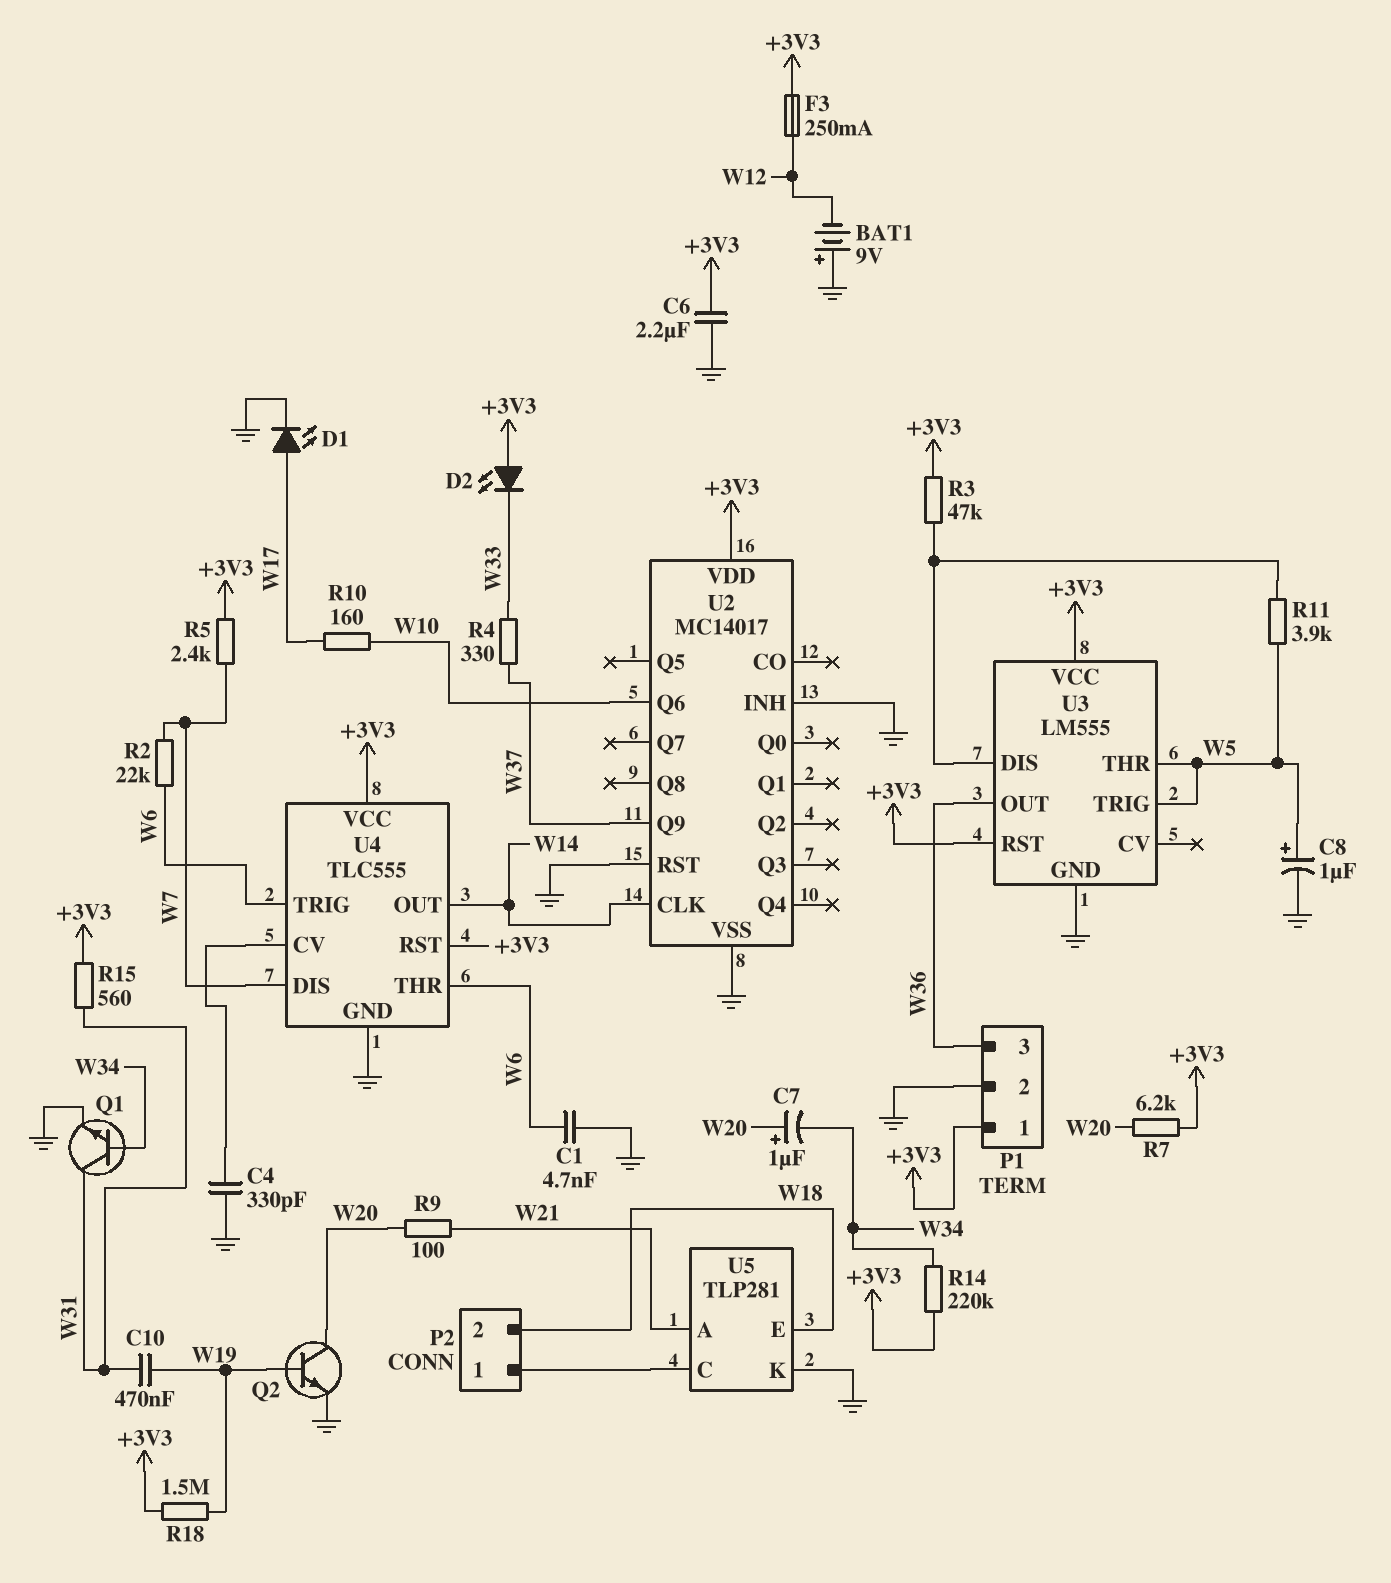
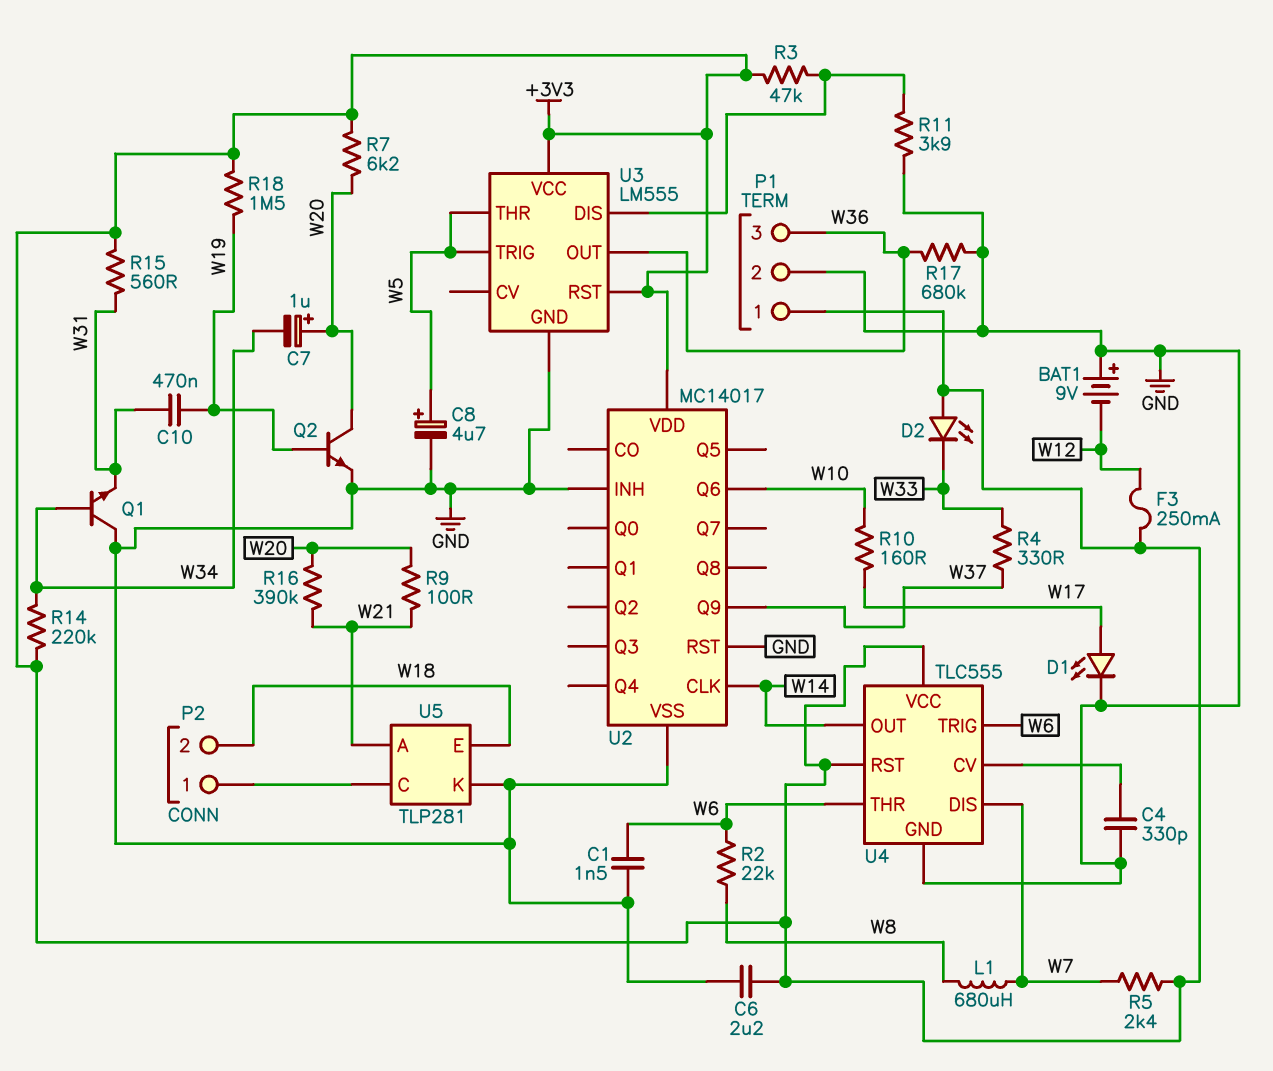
C1: 4.7nF (GND, W6) -> 1.5nF (GND, W6)
C8: 1uF (plus W5, minus GND) -> 4.7uF (plus W5, minus GND)
L1: none -> 680uH (W7, W8)
Q1: NPN (B W34, C W31, E GND) -> NPN (B W34, C GND, E W31)
R2: 22k (W6, W7) -> 22k (W6, W8)
R11: 3.9k (U3/DIS, W5) -> 3.9k (GND, U3/DIS)
R16: none -> 390k (W20, W21)
R17: none -> 680k (GND, W36)

